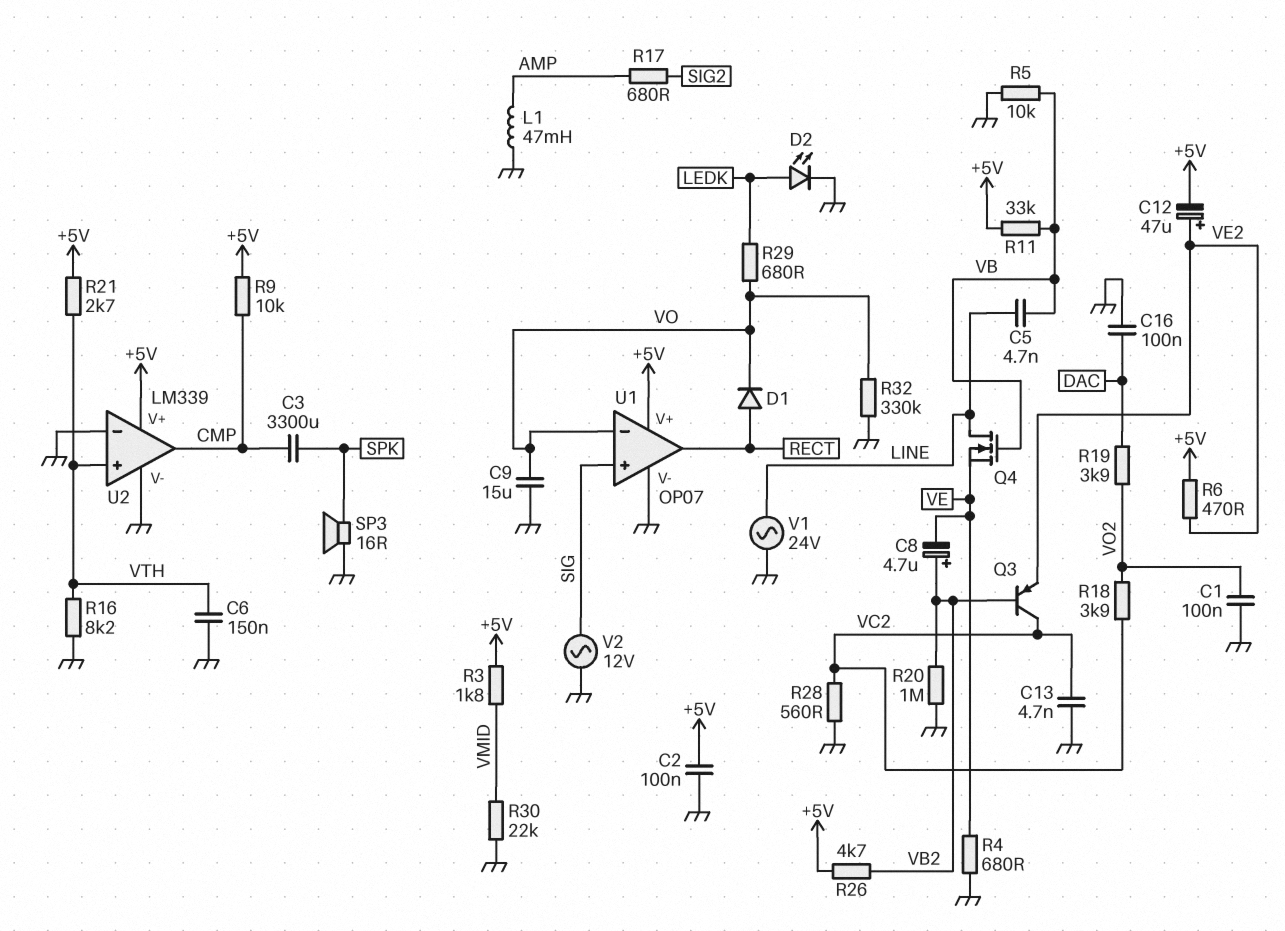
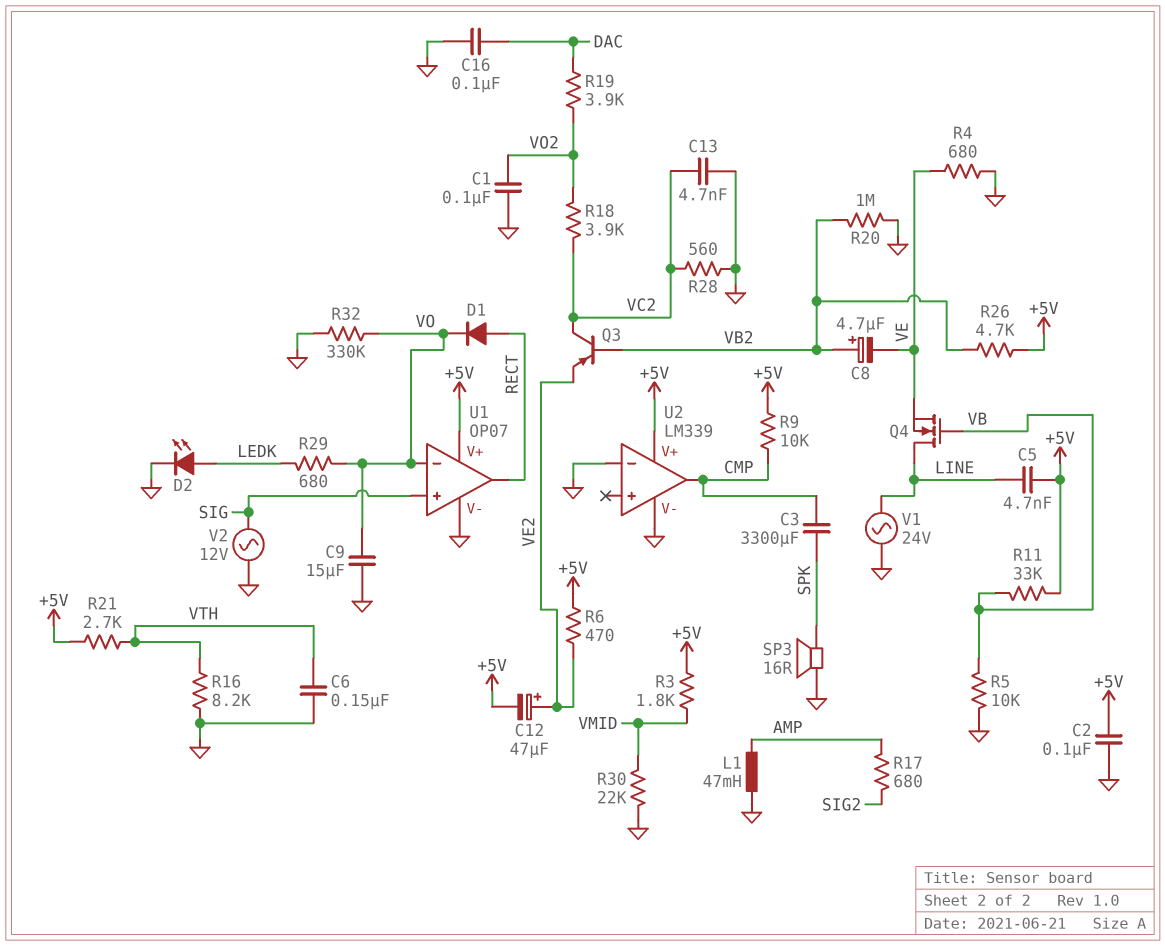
C5: 4.7nF (LINE, VB) -> 4.7nF (+5V, LINE)
U2 pin in+: VTH -> none

